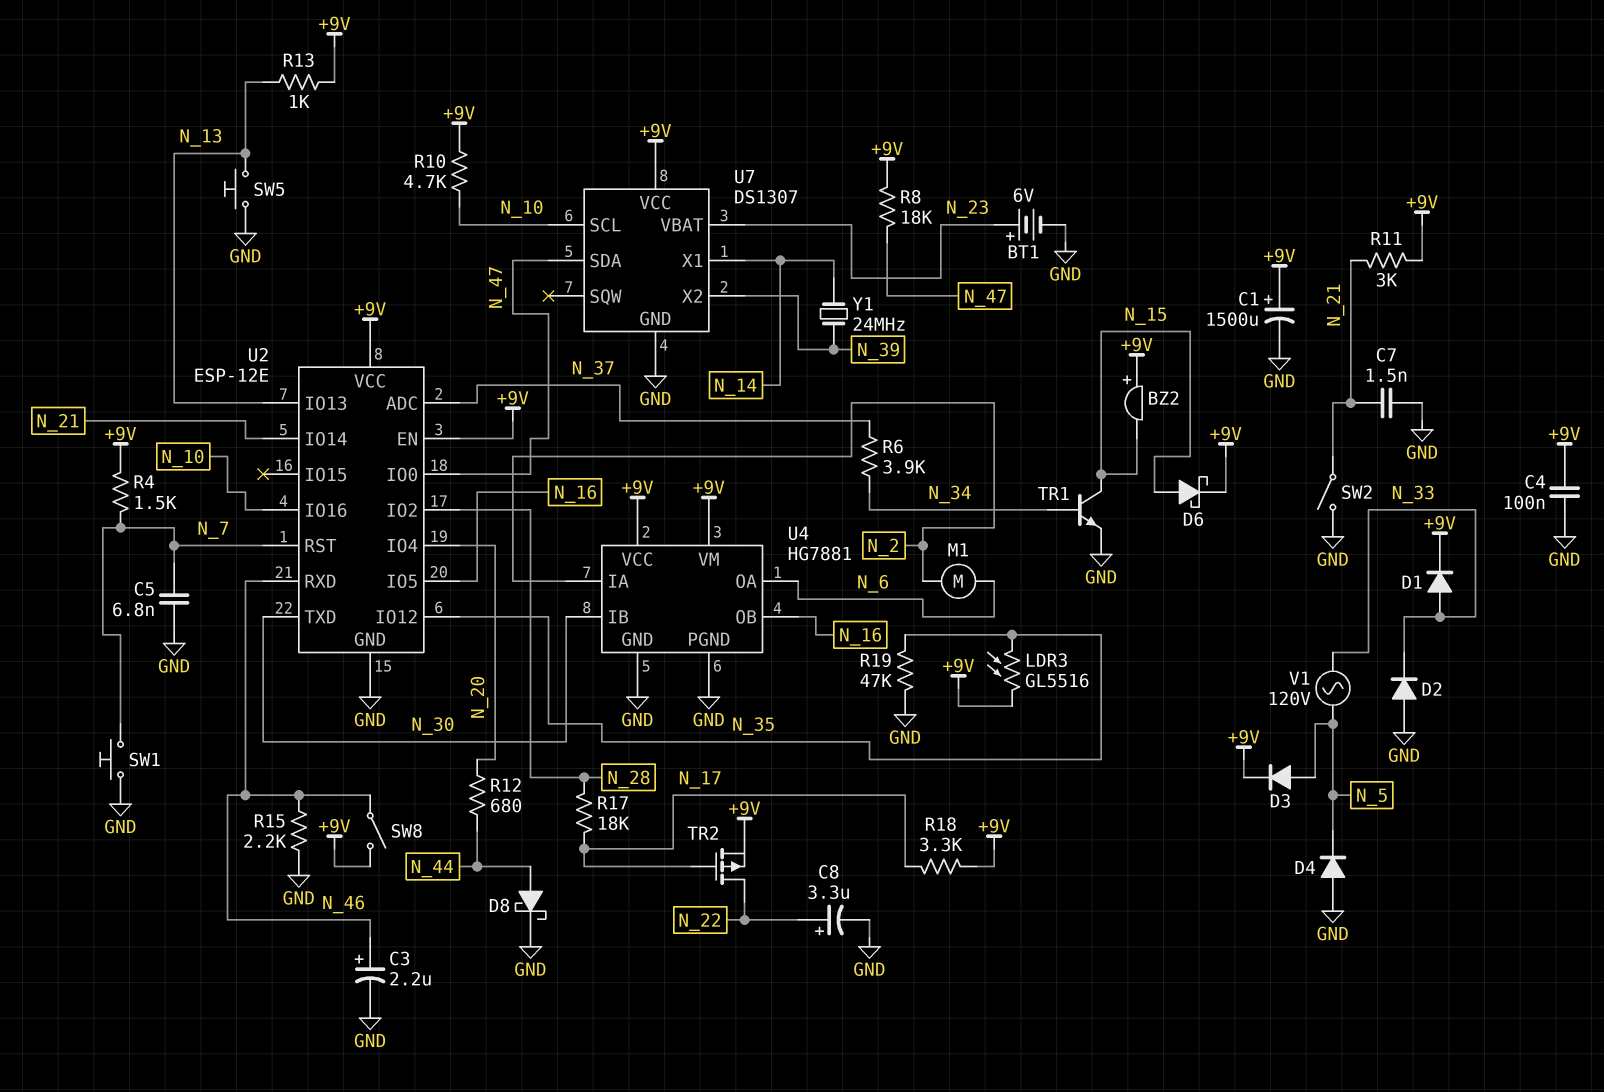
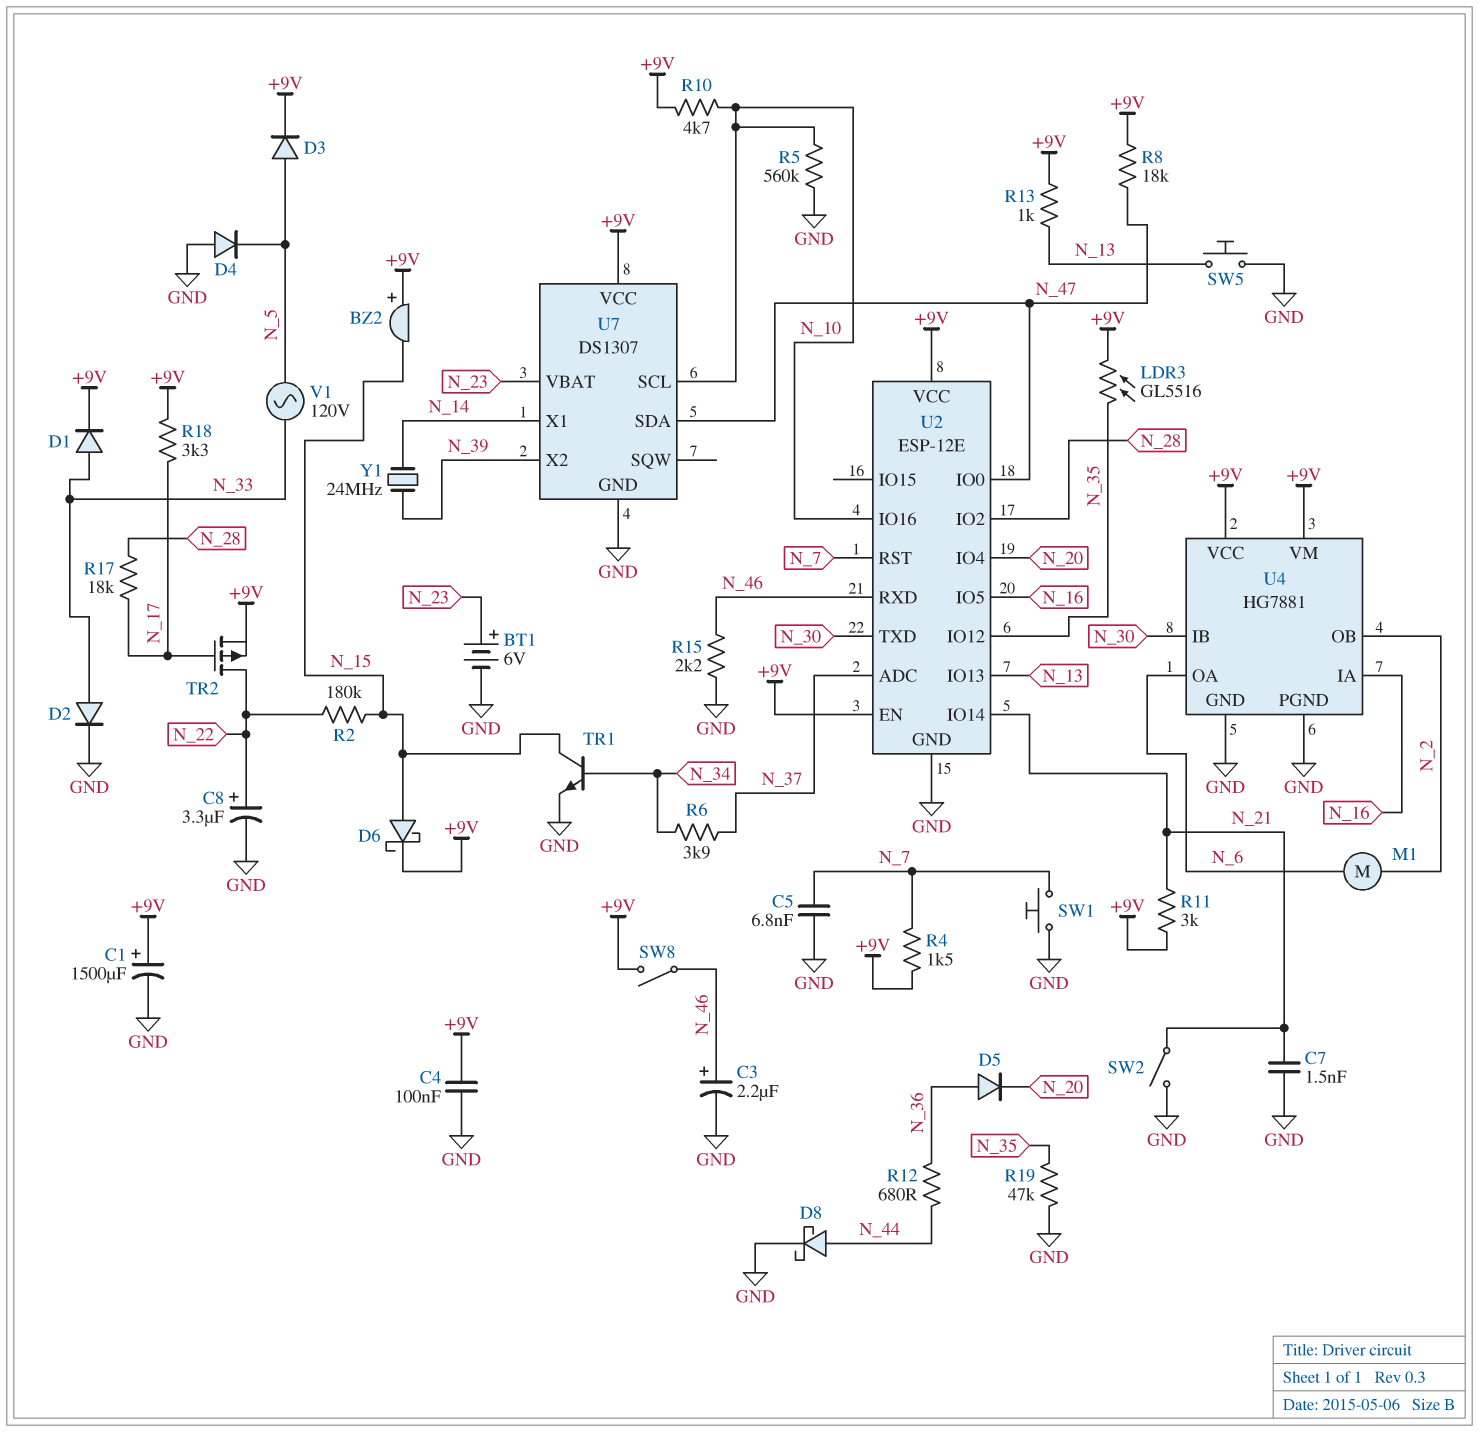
D2: diode (A GND, K N_33) -> diode (A N_33, K GND)
D5: none -> diode (A N_36, K N_20)
R2: none -> 180k (N_15, N_22)
R5: none -> 560k (GND, N_10)
R12: 680 (N_20, N_44) -> 680 (N_36, N_44)
U4 pin IA: N_2 -> N_16
U4 pin OB: N_16 -> N_2

